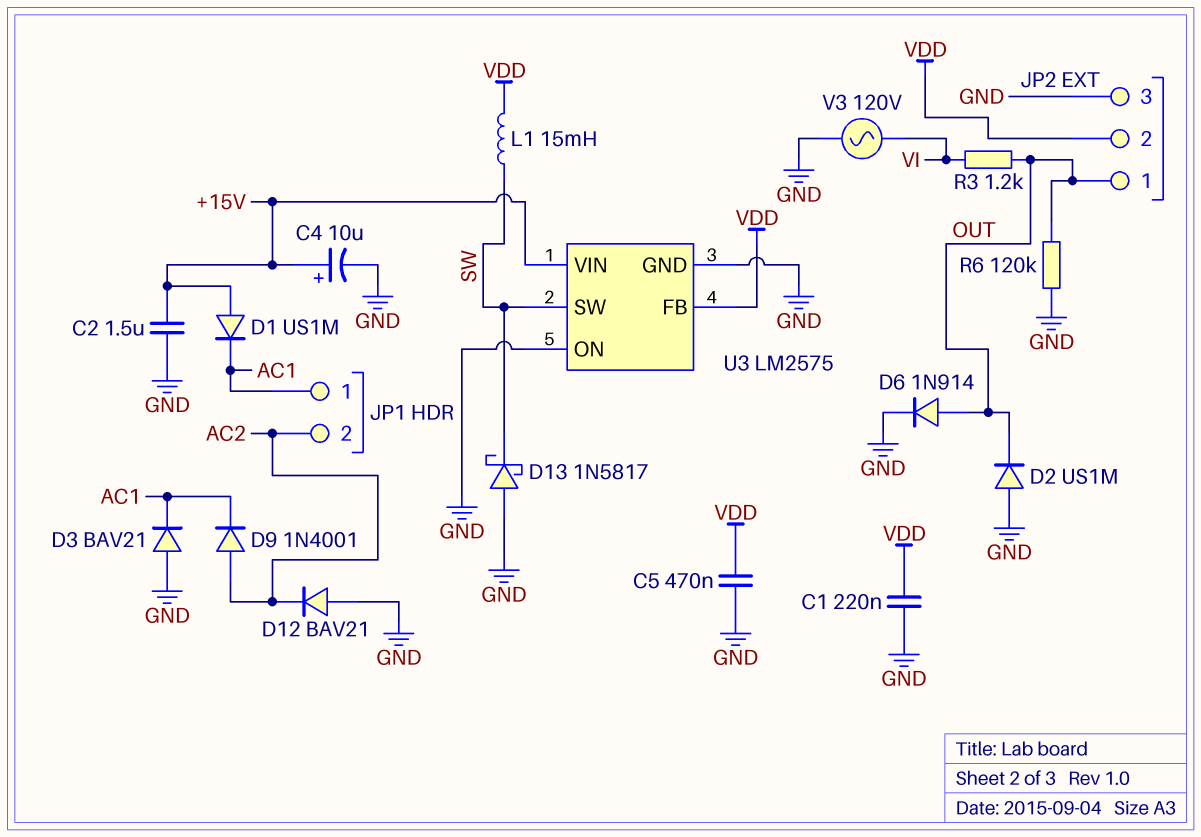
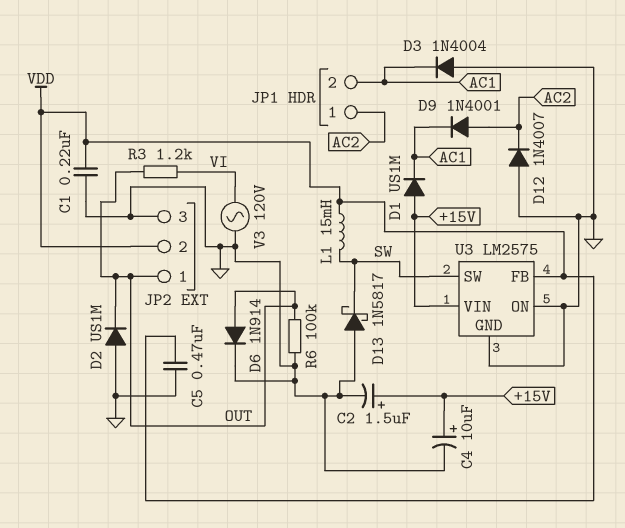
C2: 1.5uF (+15V, GND) -> 1.5uF (plus +15V, minus GND)
D3: diode BAV21 (A GND, K AC1) -> diode 1N4004 (A GND, K AC1)
D12: diode BAV21 (A GND, K AC2) -> diode 1N4007 (A GND, K AC2)
JP1 pin 1: AC1 -> AC2
JP1 pin 2: AC2 -> AC1
R6: 120k (GND, OUT) -> 100k (GND, OUT)

